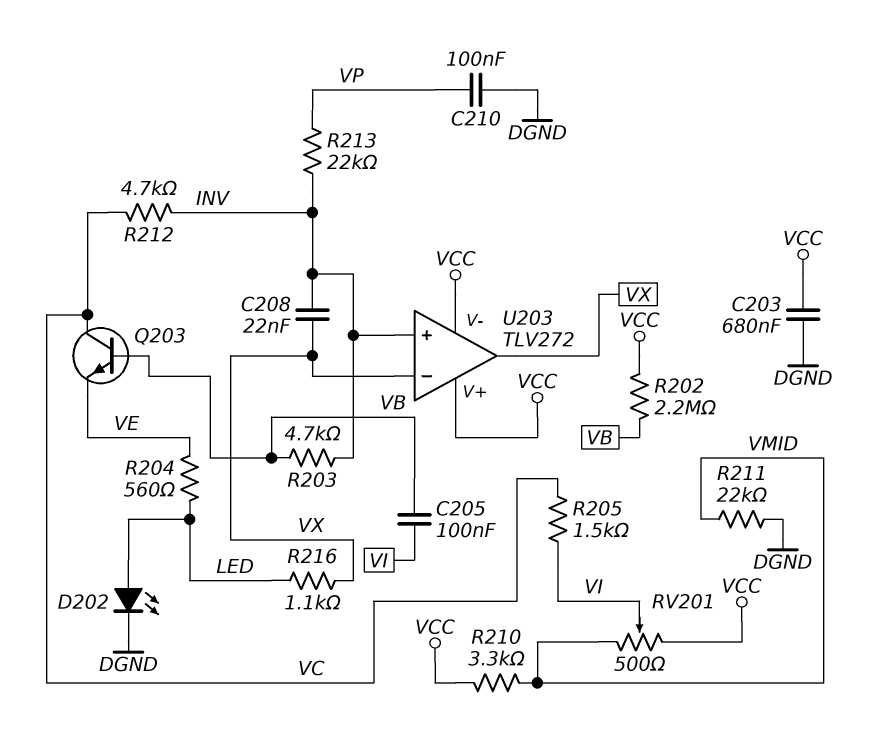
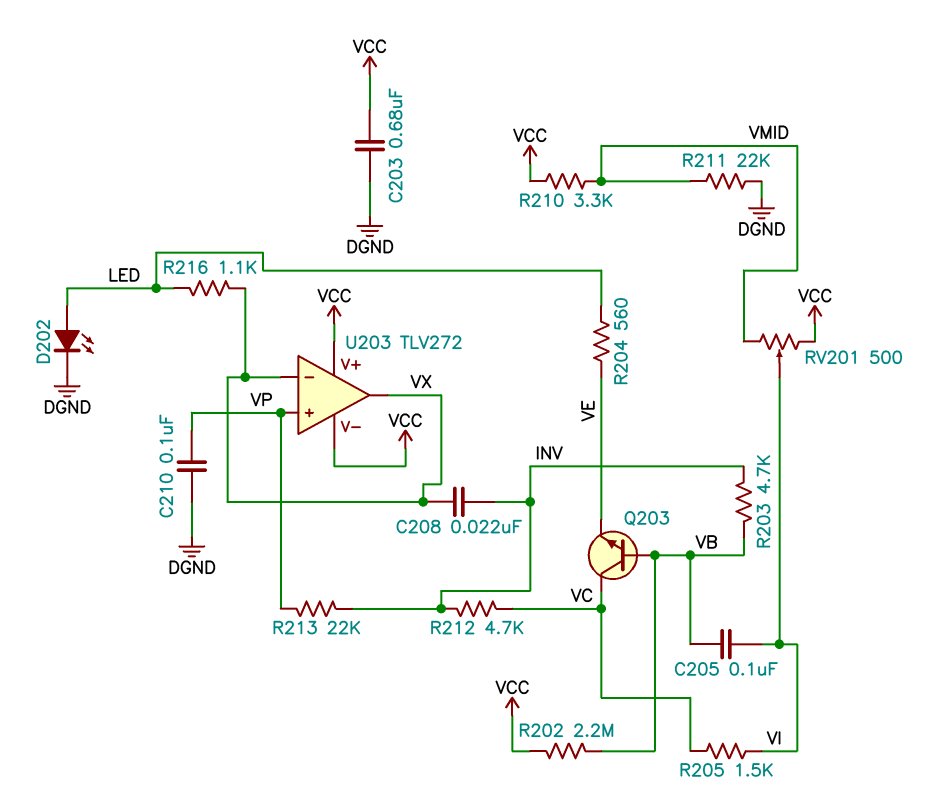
U203 pin in+: INV -> VP

